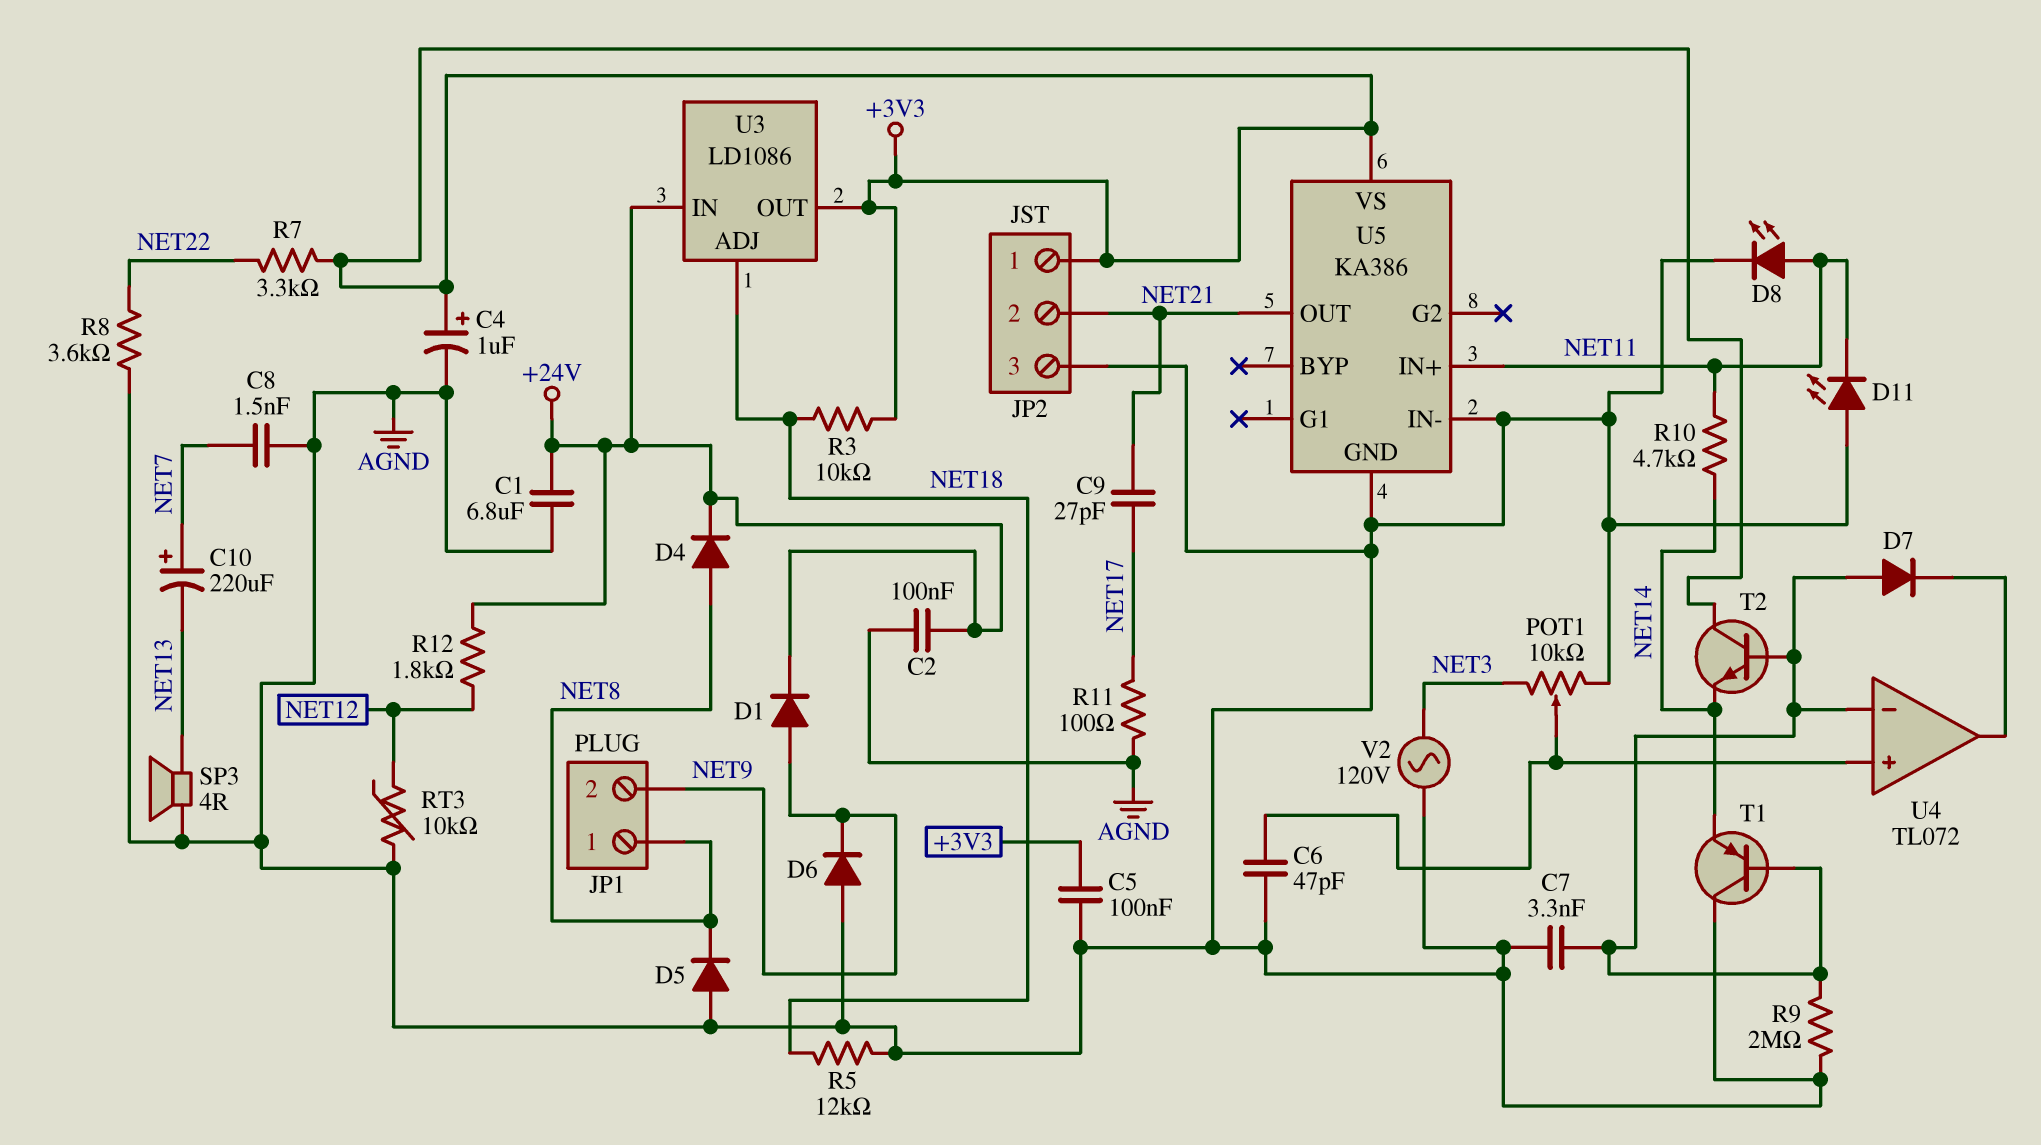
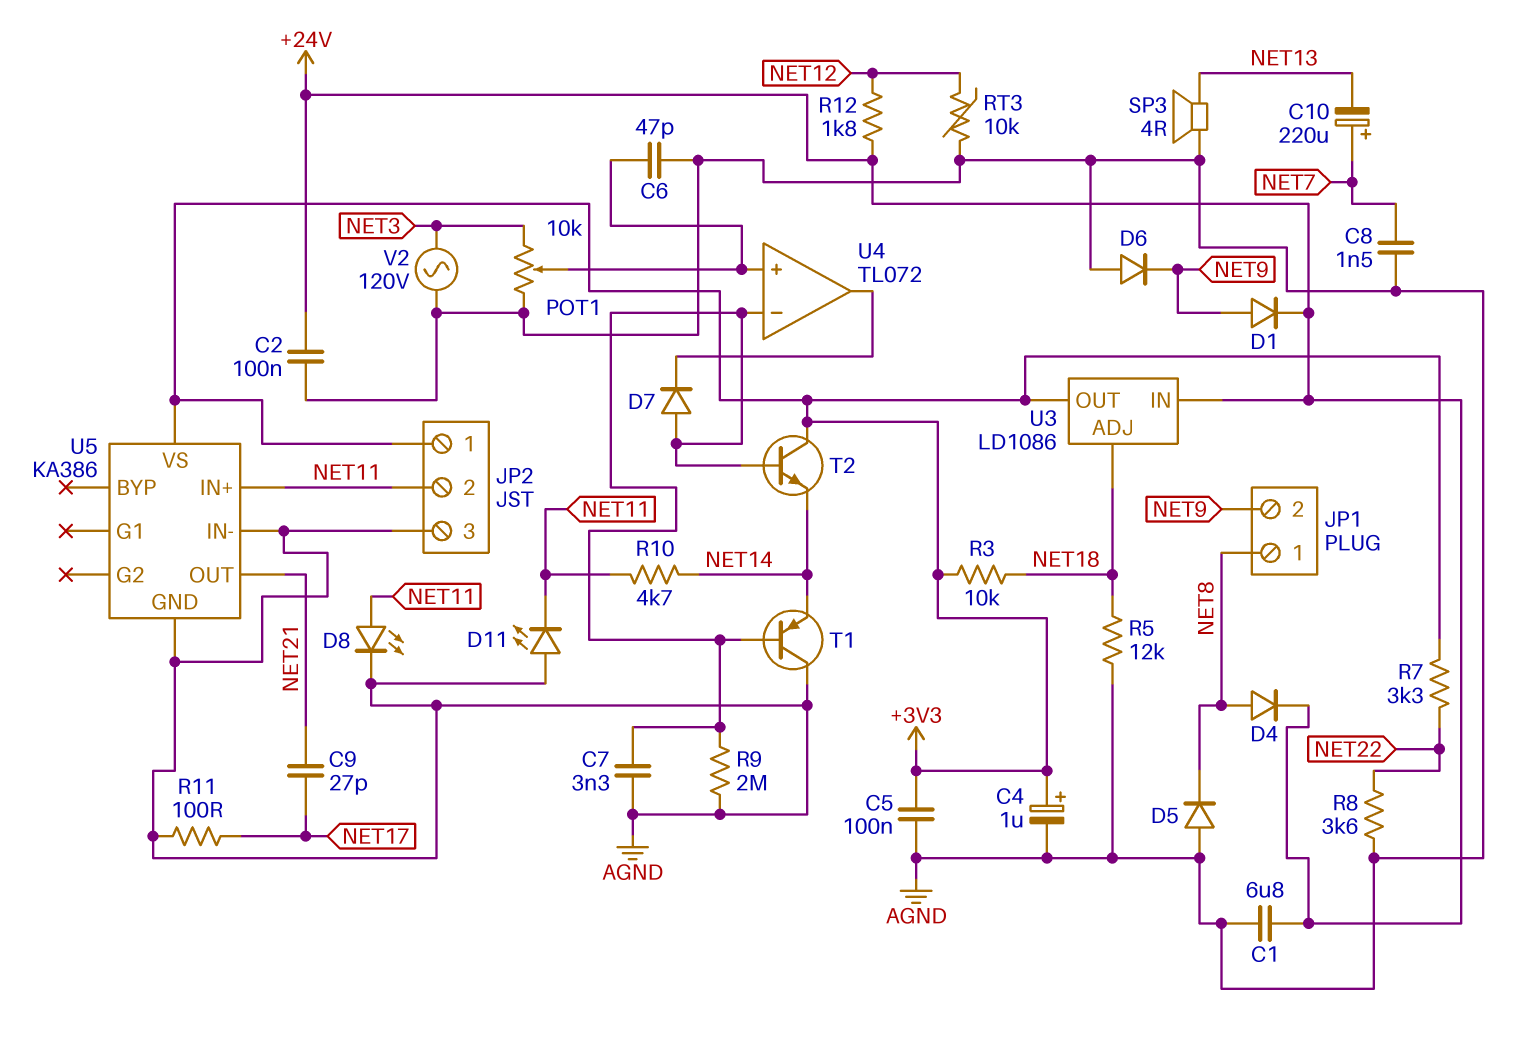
JP2 pin 2: NET21 -> NET11

